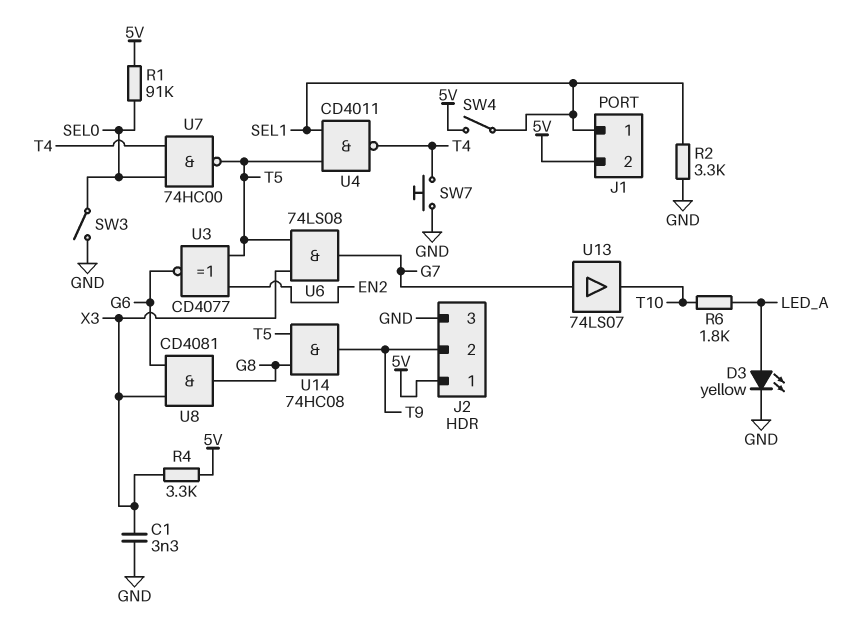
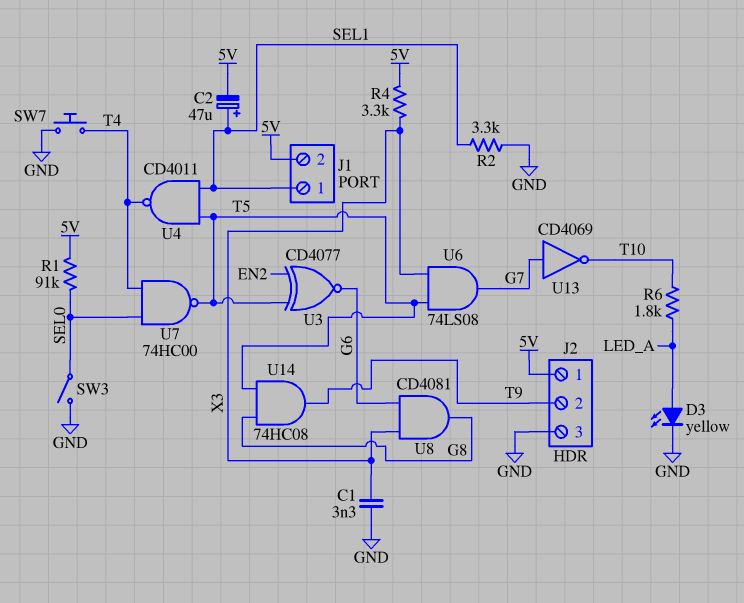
C2: none -> 47uF (plus SEL1, minus 5V)
SW4: switch (5V, SEL1) -> none
U13: buffer 74LS07 (in G7, out T10) -> NOT CD4069 (in G7, out T10)

